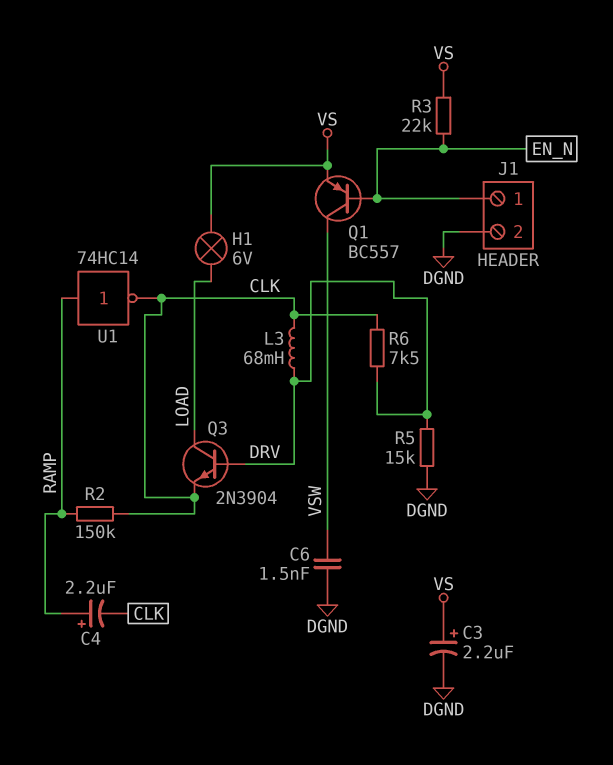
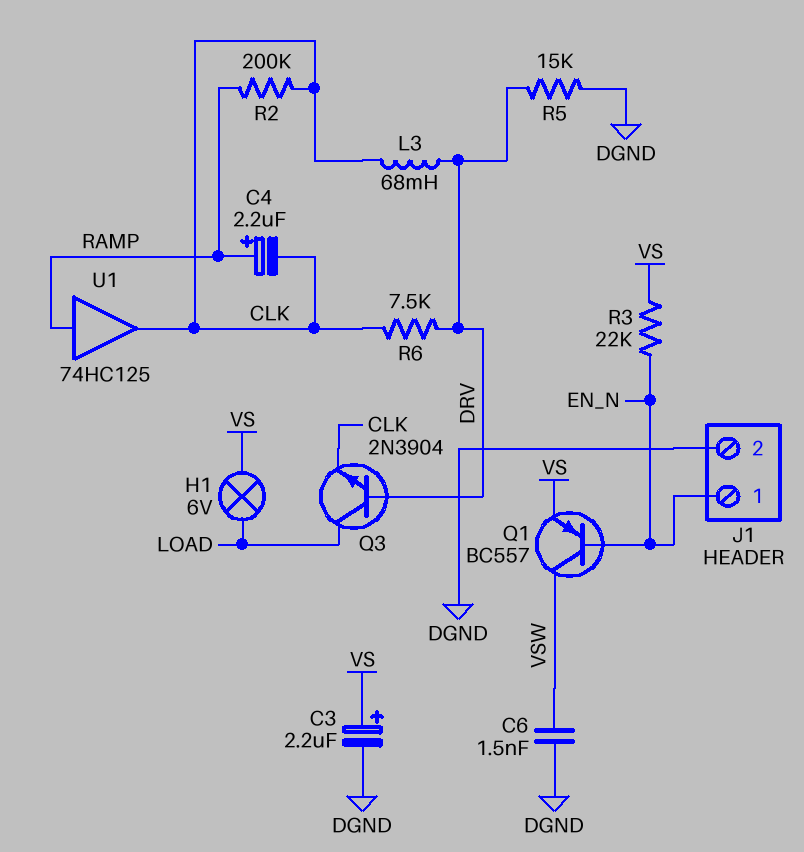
R2: 150k (CLK, RAMP) -> 200k (CLK, RAMP)
U1: NOT 74HC14 (in RAMP, out CLK) -> buffer 74HC125 (in RAMP, out CLK)

